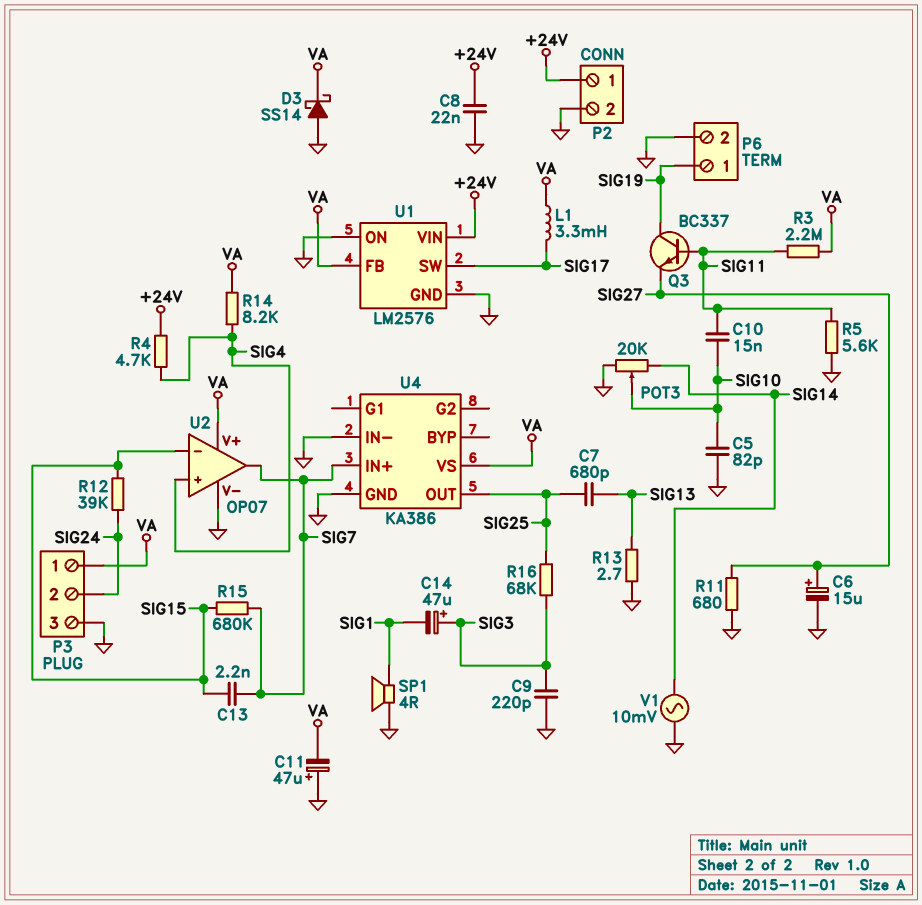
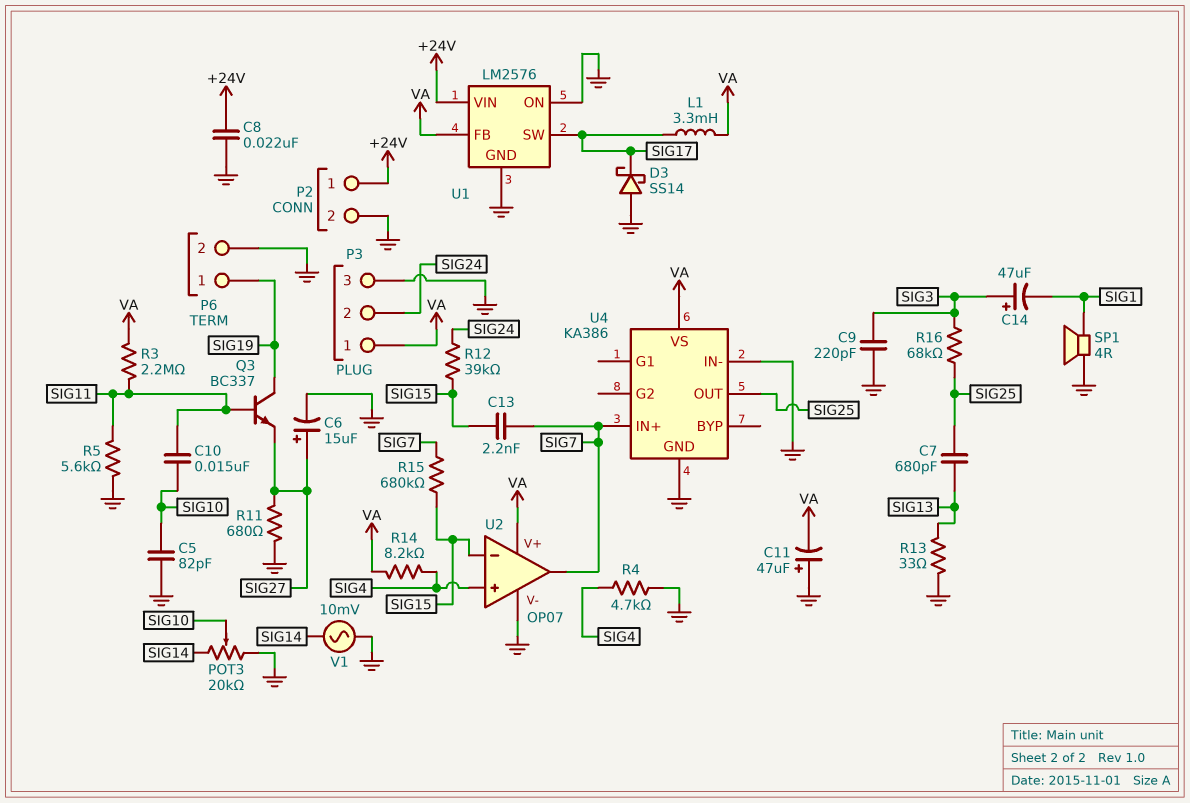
D3: schottky SS14 (A GND, K VA) -> schottky SS14 (A GND, K SIG17)
R4: 4.7k (+24V, SIG4) -> 4.7k (GND, SIG4)
R13: 2.7 (GND, SIG13) -> 33 (GND, SIG13)

